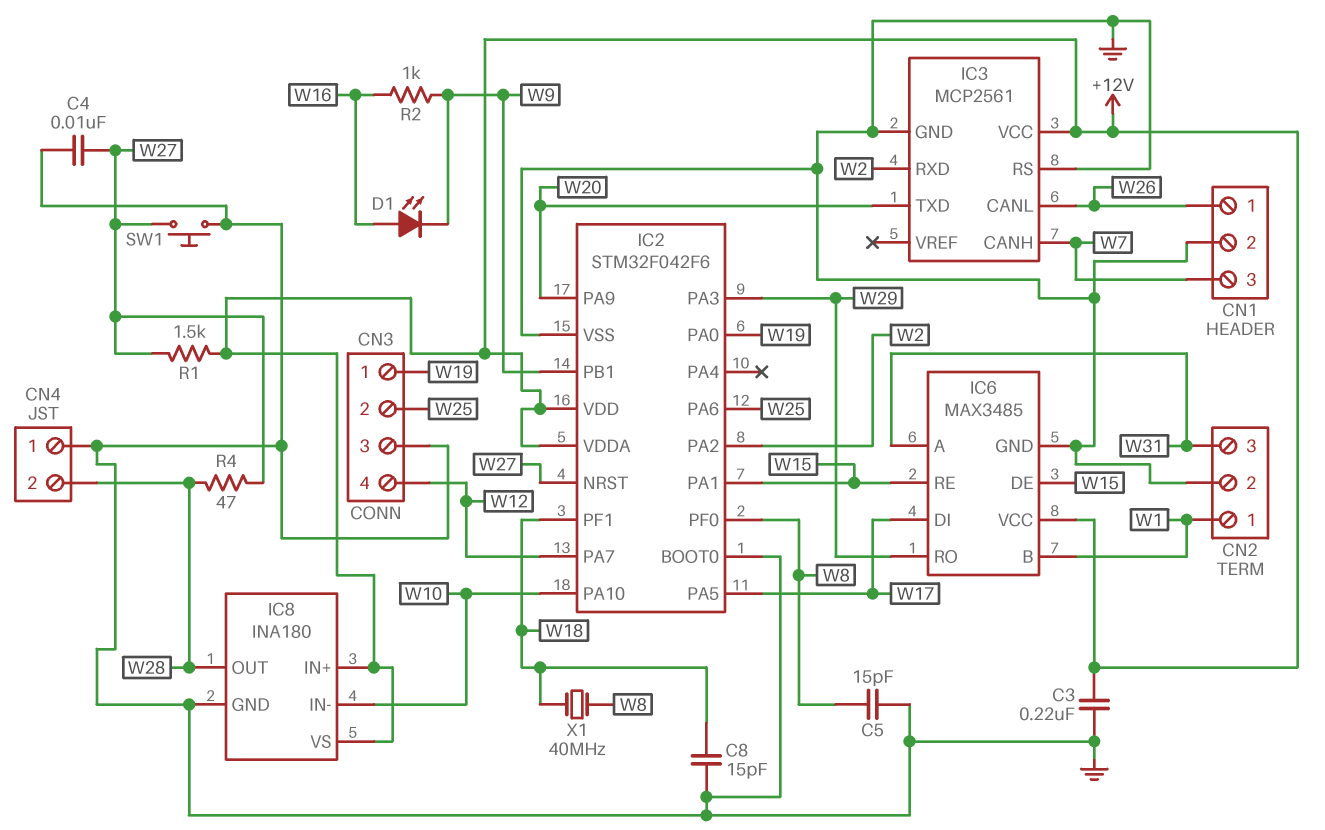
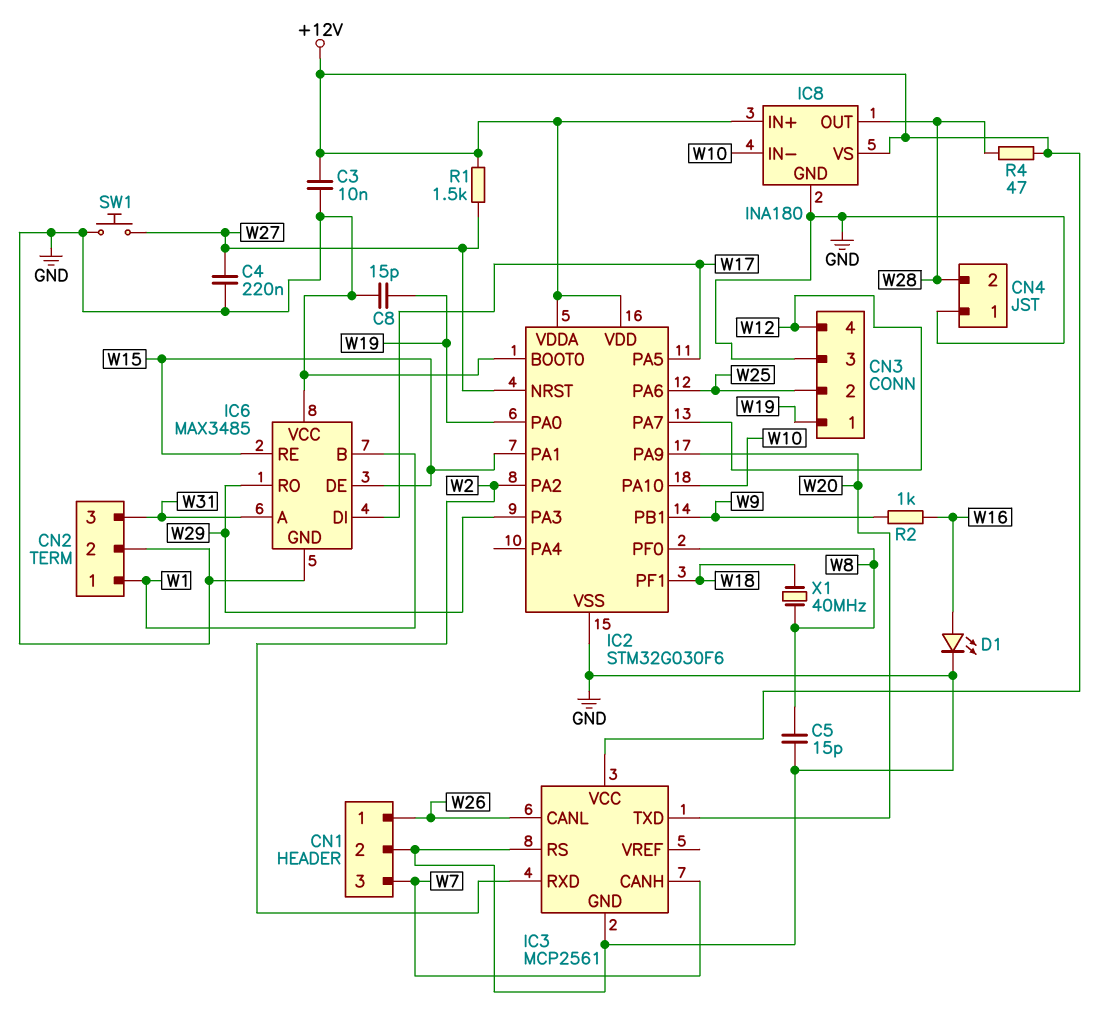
C3: 220nF (+12V, GND) -> 10nF (+12V, GND)
C4: 10nF (GND, W27) -> 220nF (GND, W27)
C8: 15pF (GND, W18) -> 15pF (GND, W19)
D1: LED (A W16, K W9) -> LED (A W16, K GND)
IC2: STM32F042F6 -> STM32G030F6
IC6 pin VCC: +12V -> GND
R4: 47 (W27, W28) -> 47 (+12V, W28)

